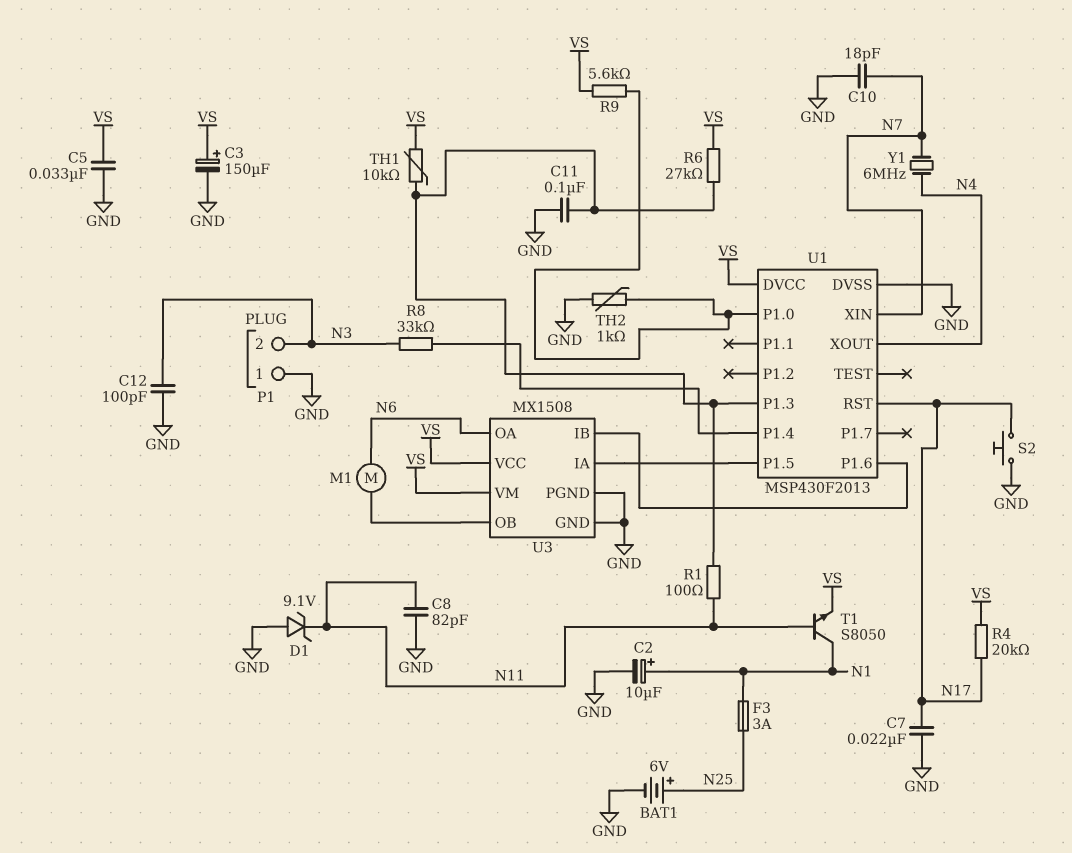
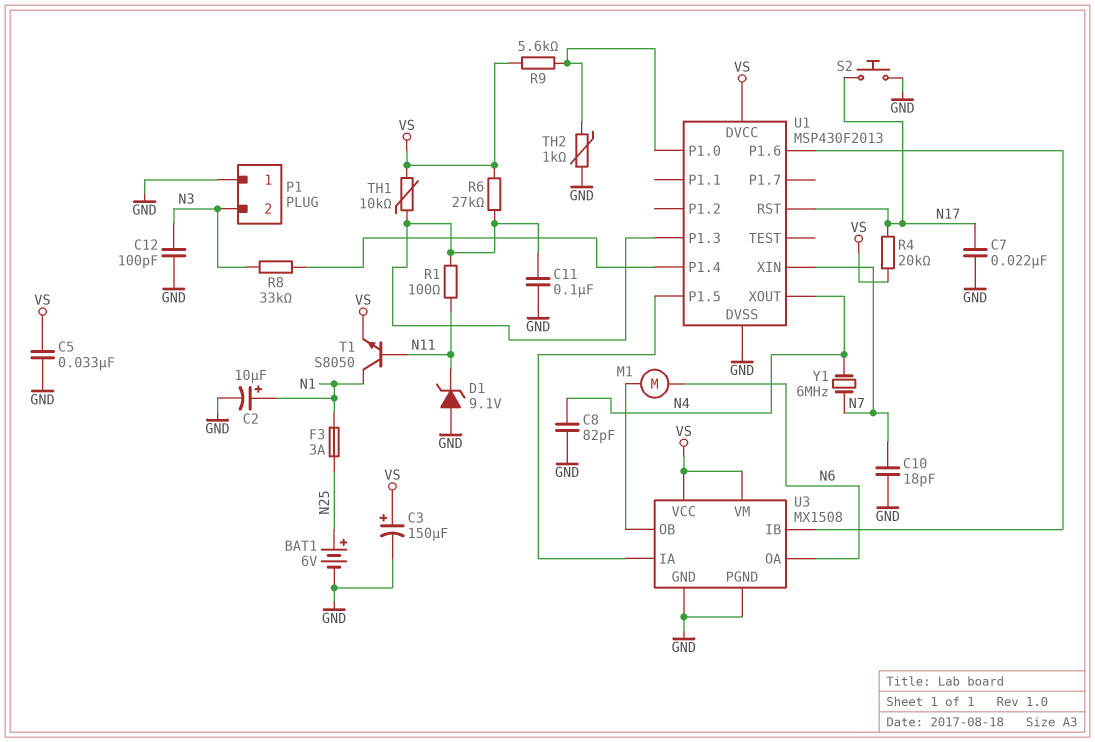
C8: 82pF (GND, N11) -> 82pF (GND, N4)

